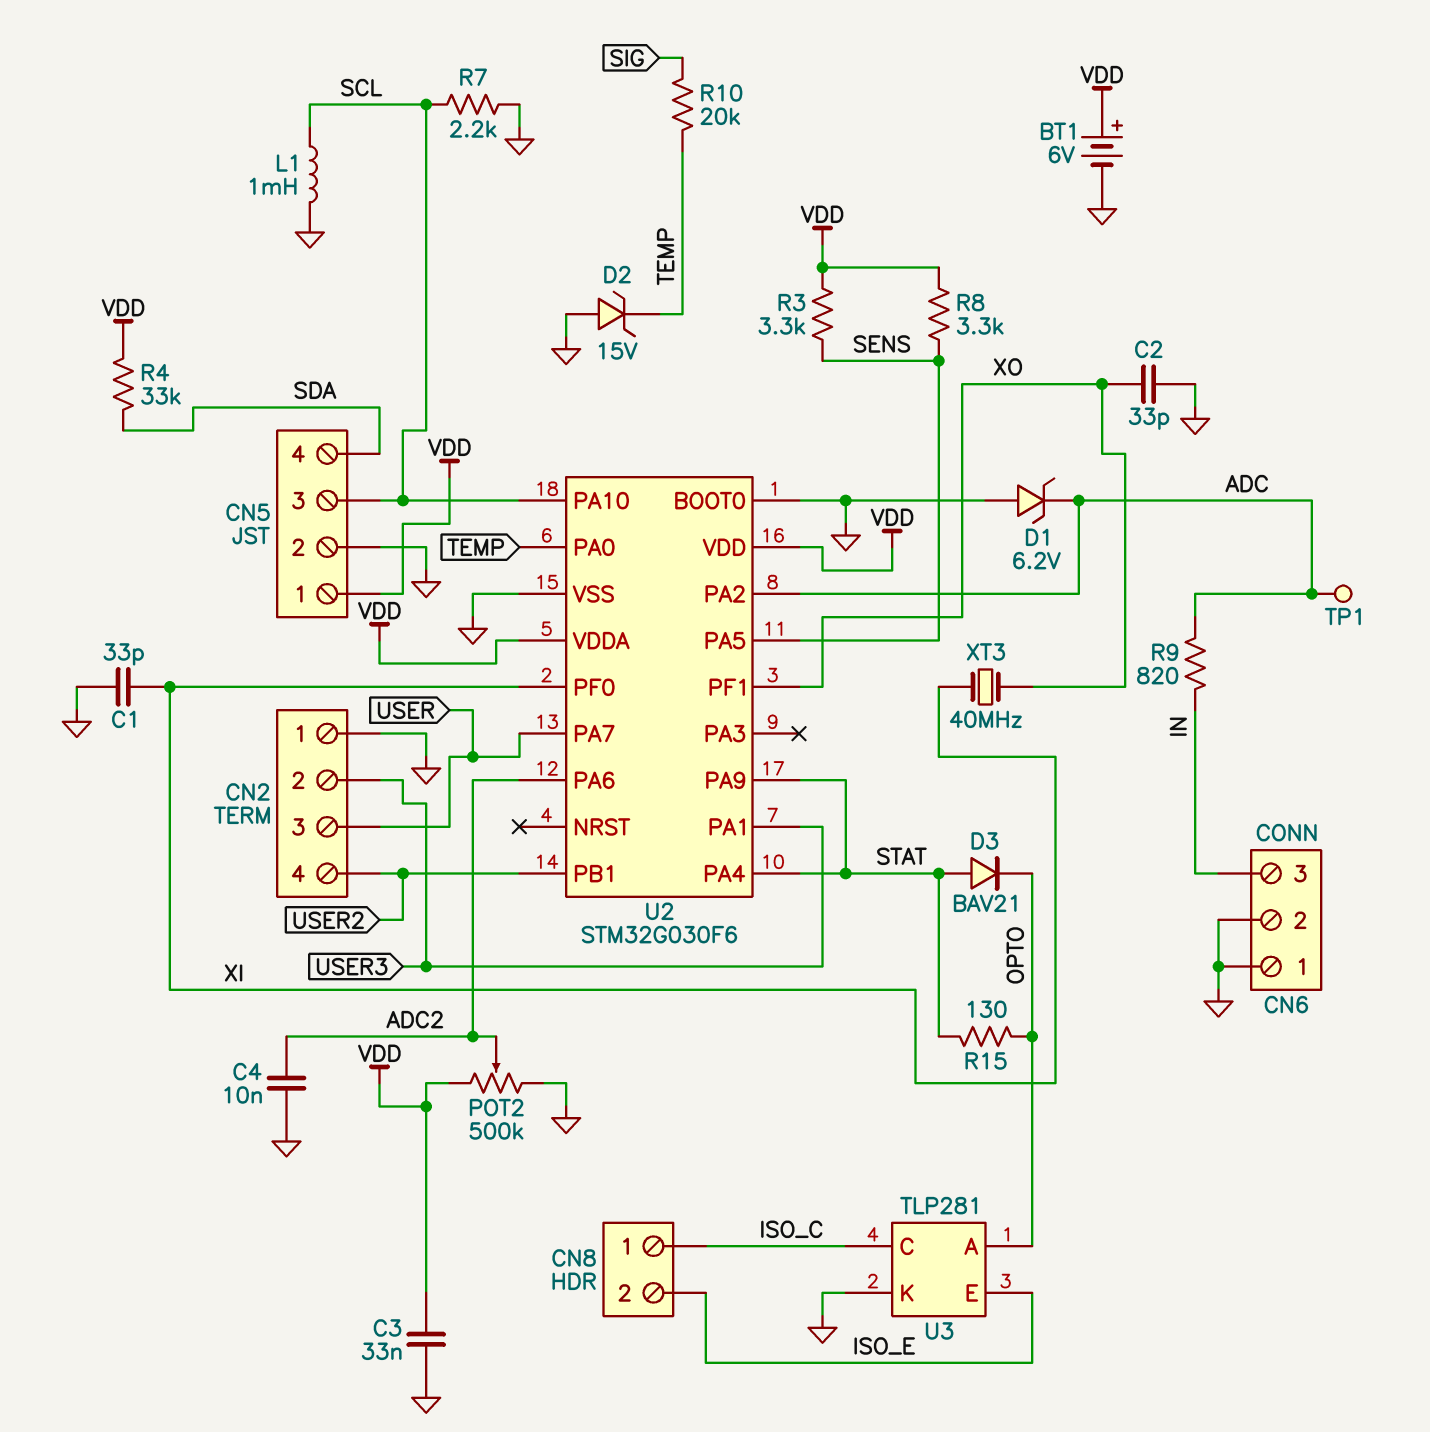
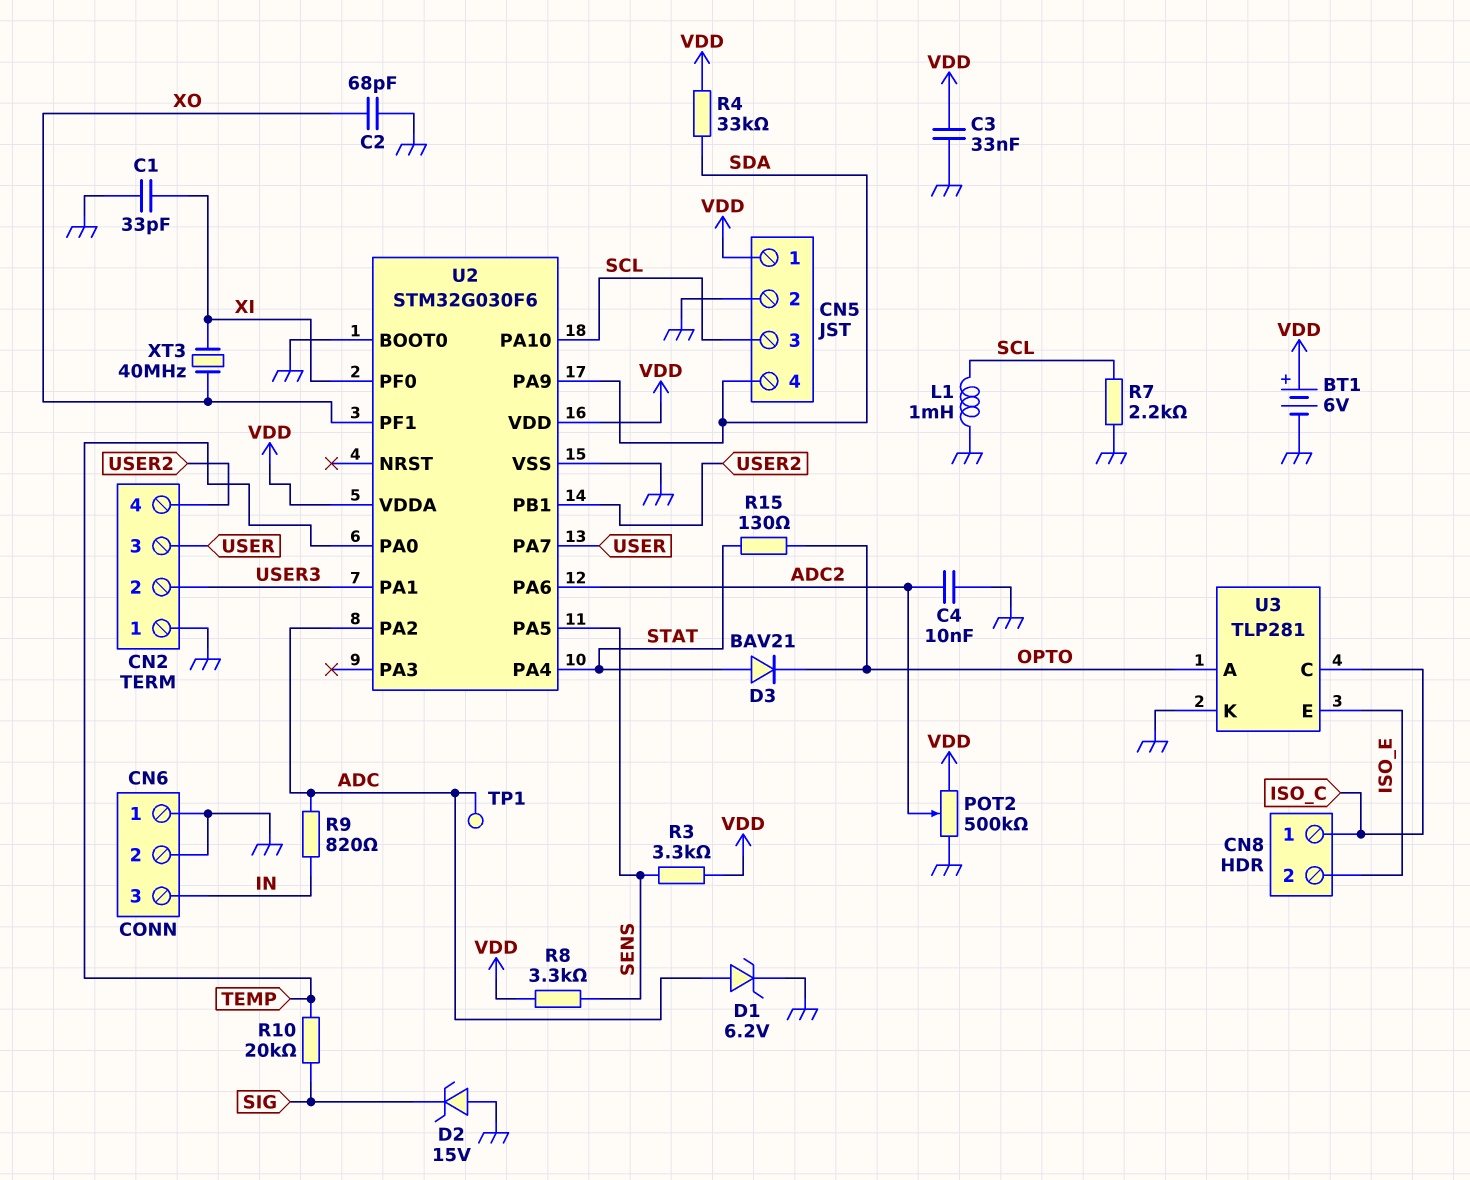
C2: 33pF (GND, XO) -> 68pF (GND, XO)
D1: zener 6.2V (A GND, K ADC) -> zener 6.2V (A ADC, K GND)
D2: zener 15V (A GND, K TEMP) -> zener 15V (A GND, K SIG)
U2 pin PA9: STAT -> SDA

